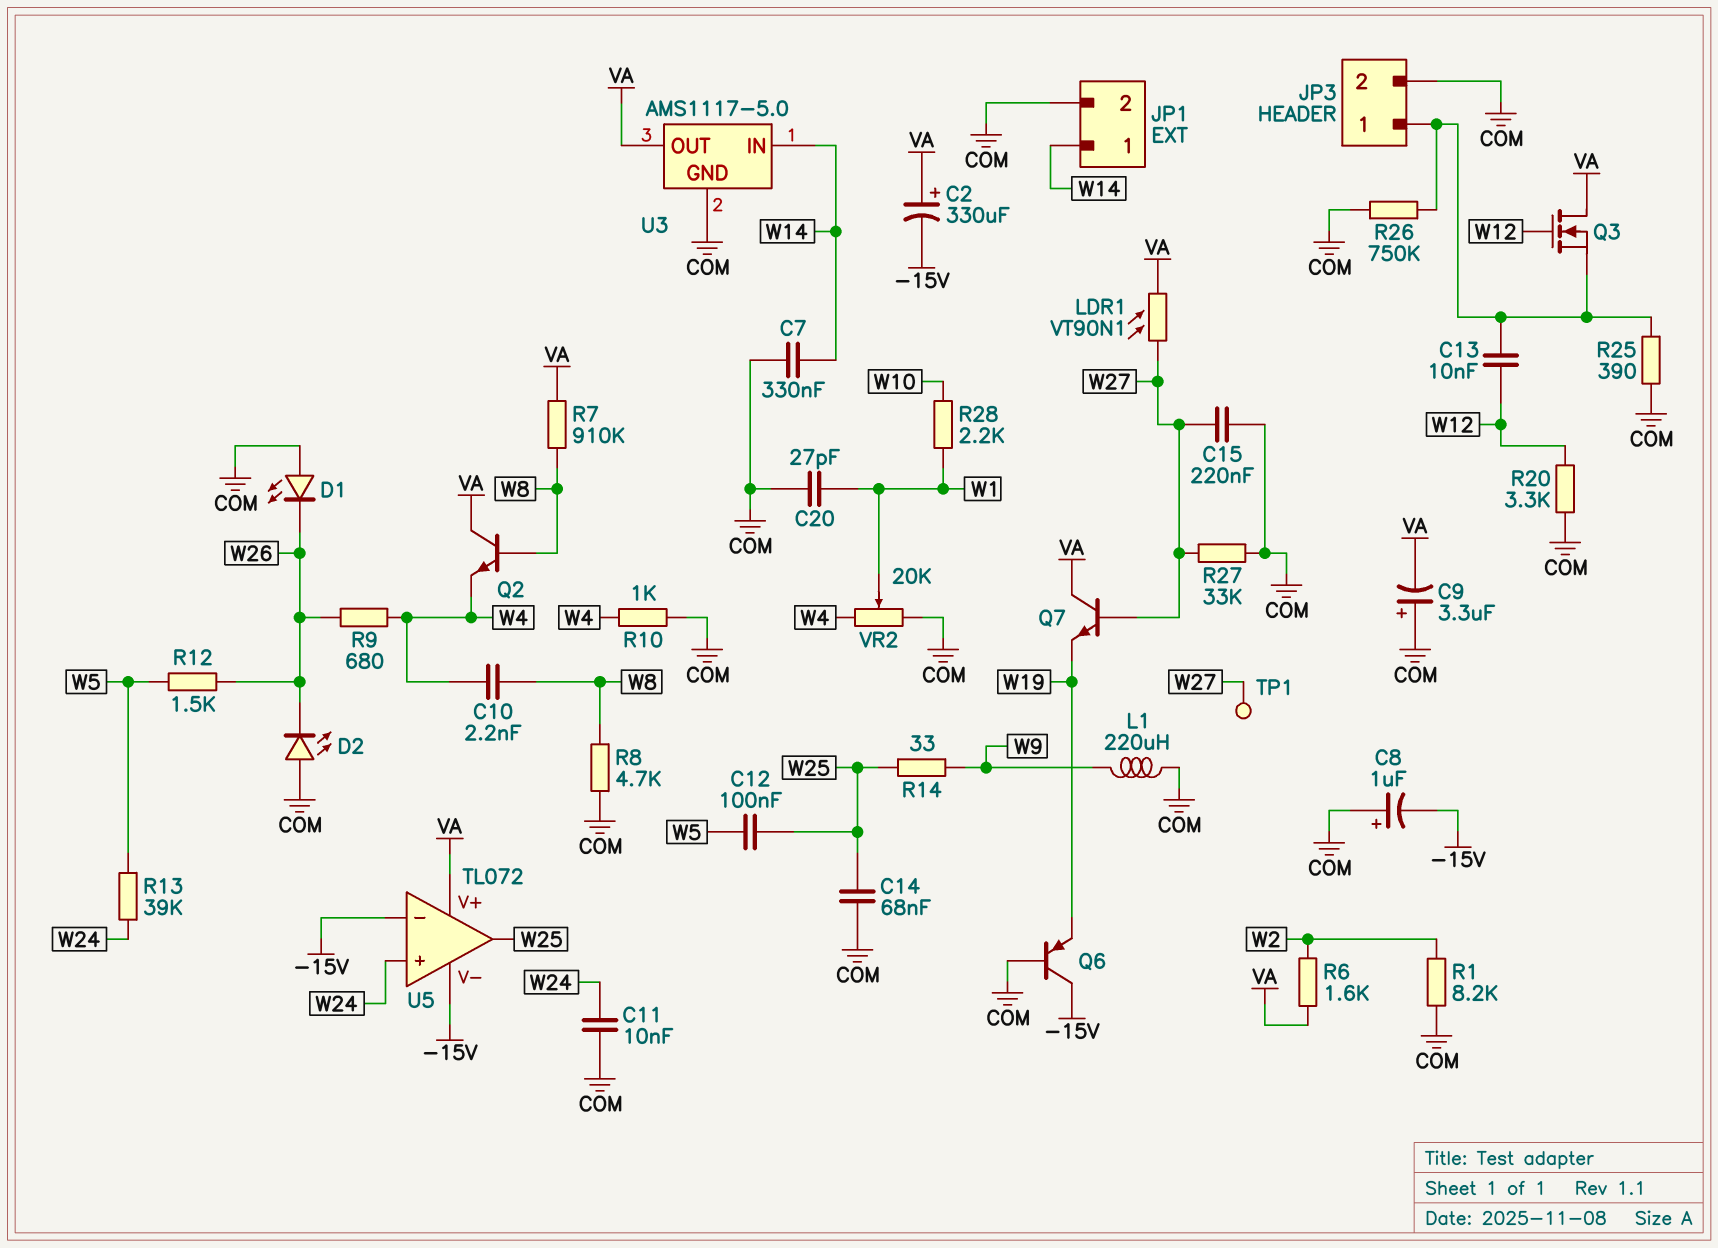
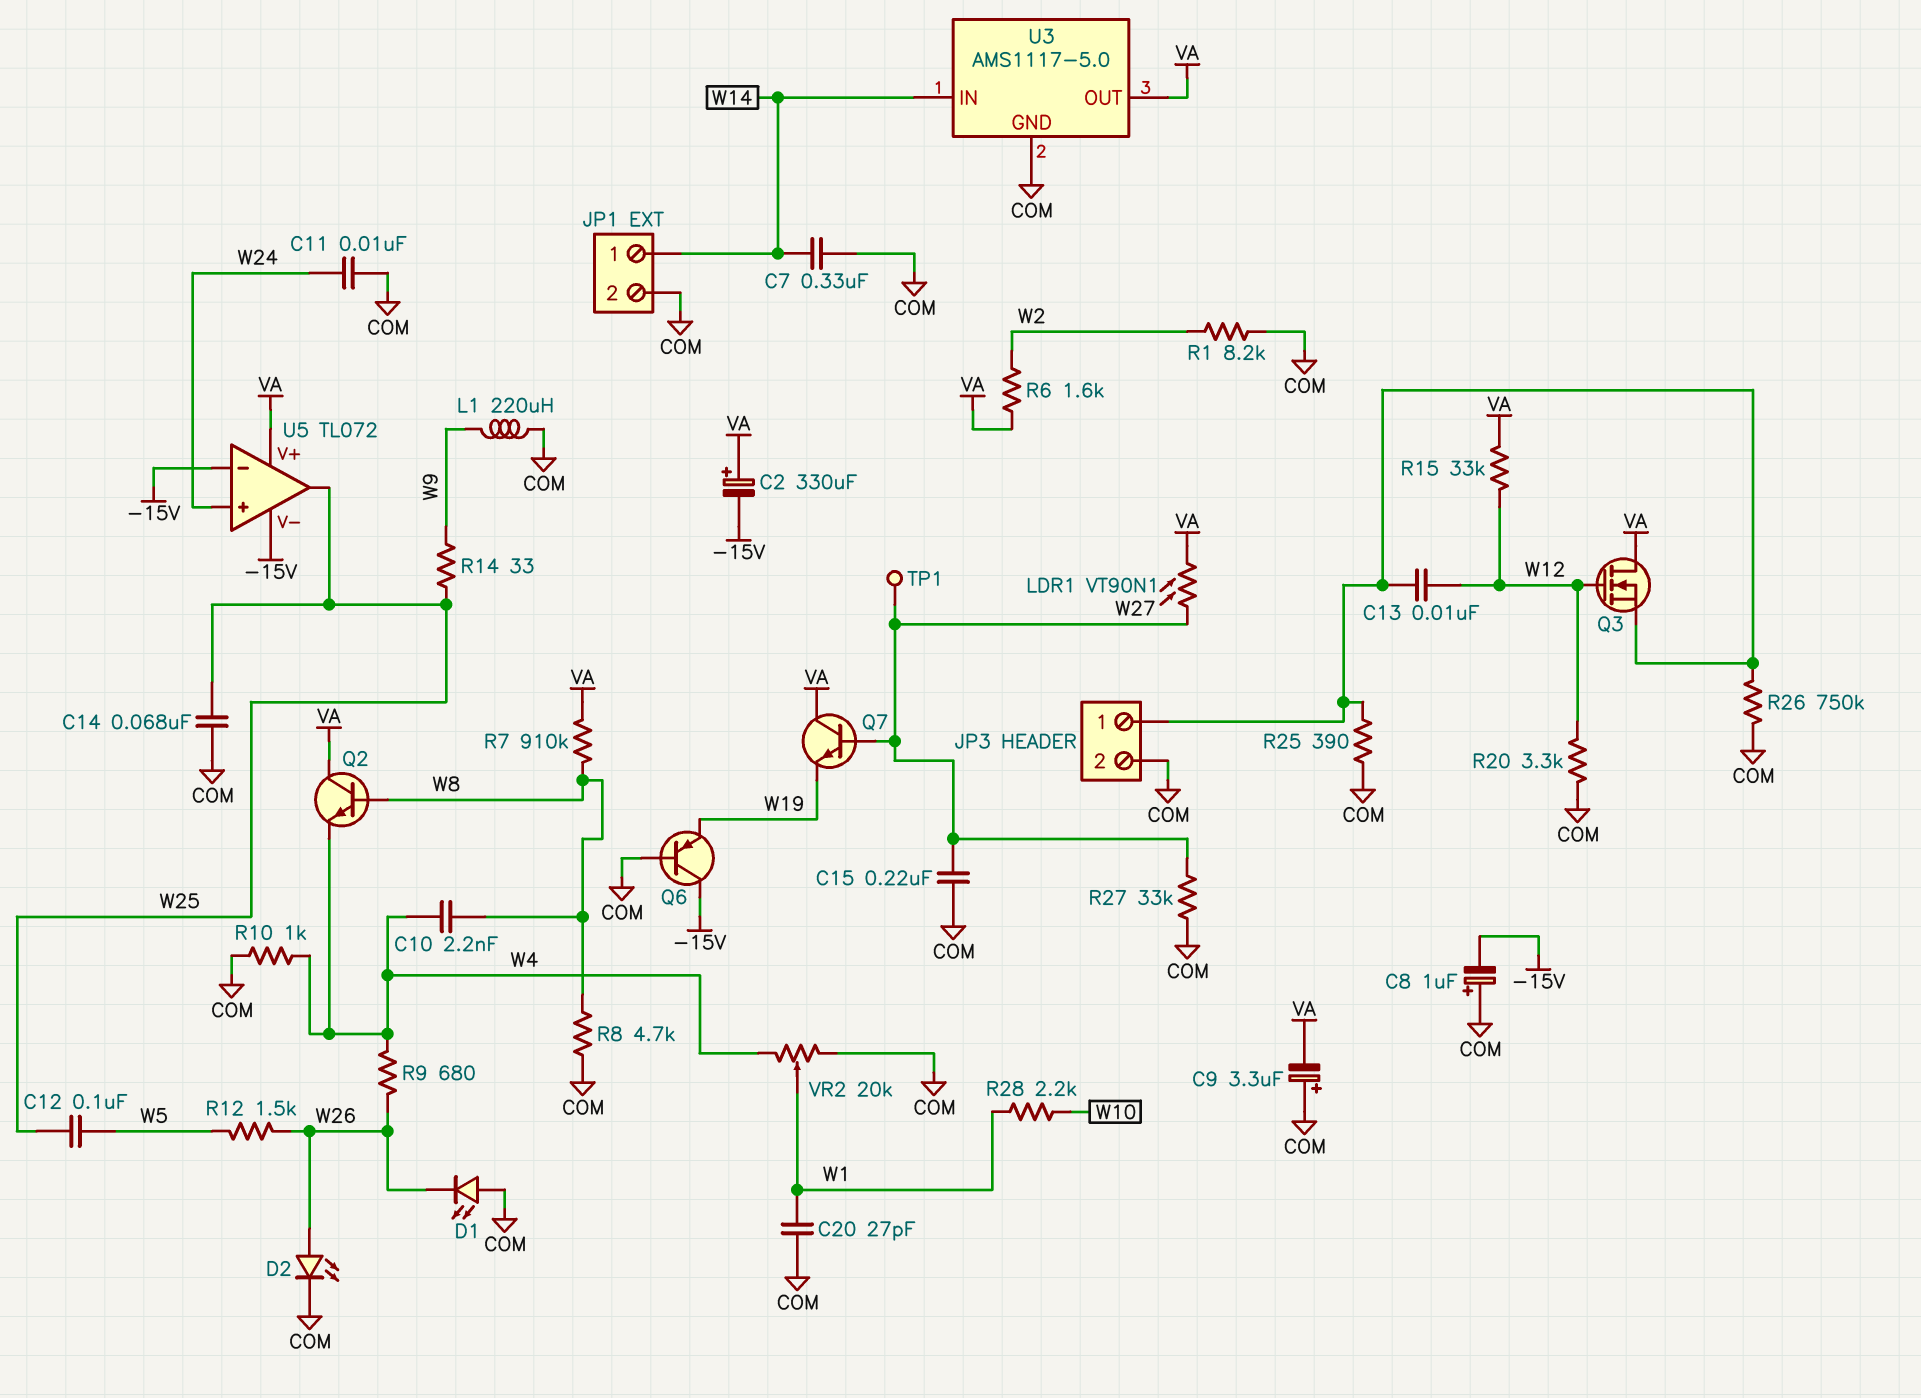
D2: LED (A COM, K W26) -> LED (A W26, K COM)
R13: 39k (W5, W24) -> none
R15: none -> 33k (VA, W12)

